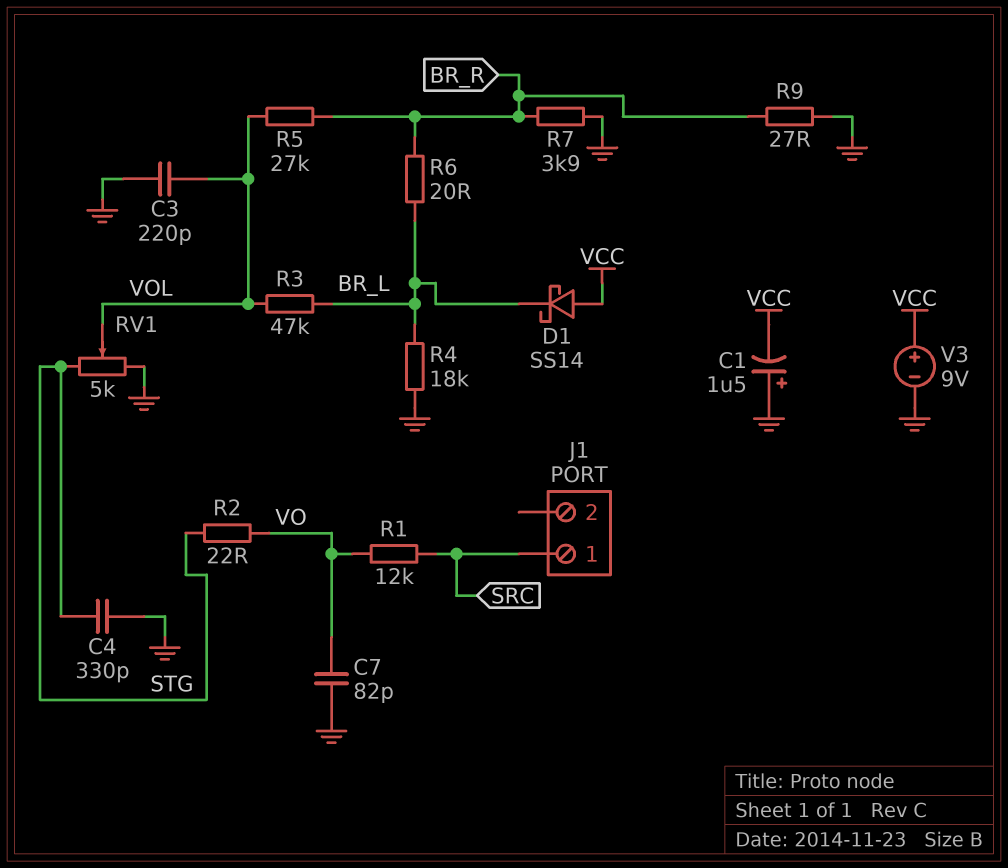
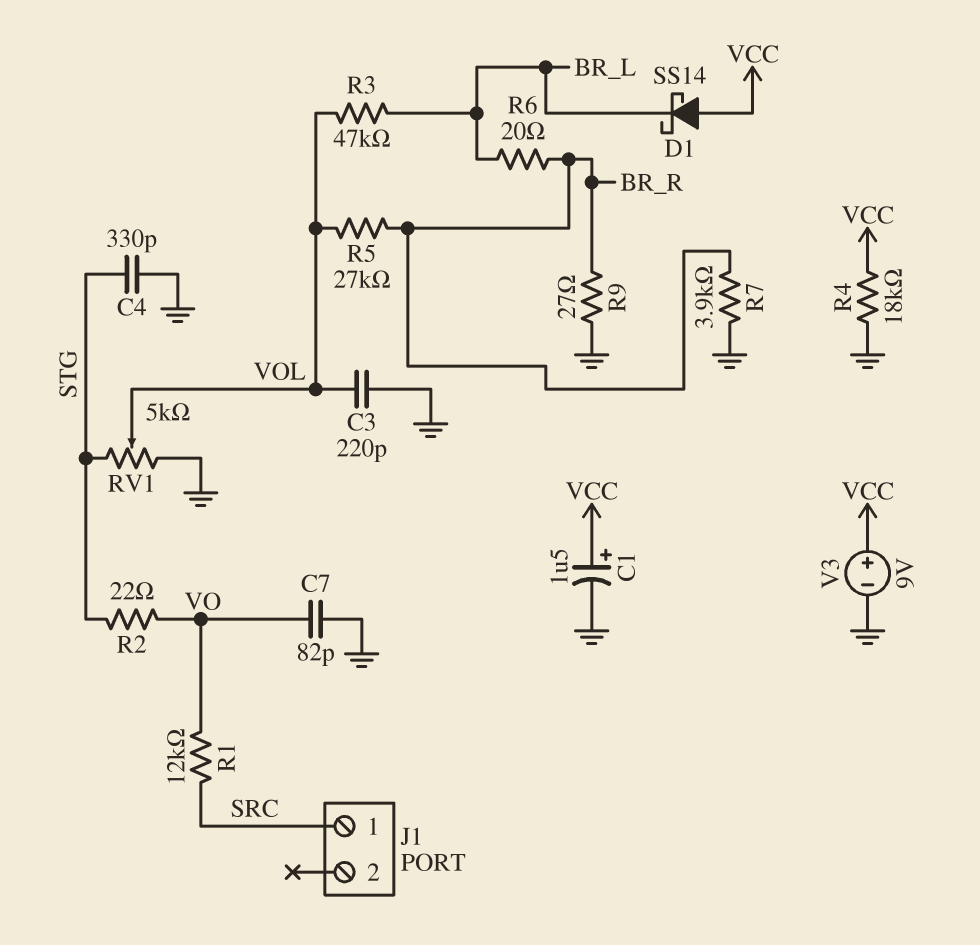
C1: 1.5uF (plus GND, minus VCC) -> 1.5uF (plus VCC, minus GND)
R4: 18k (BR_L, GND) -> 18k (GND, VCC)

